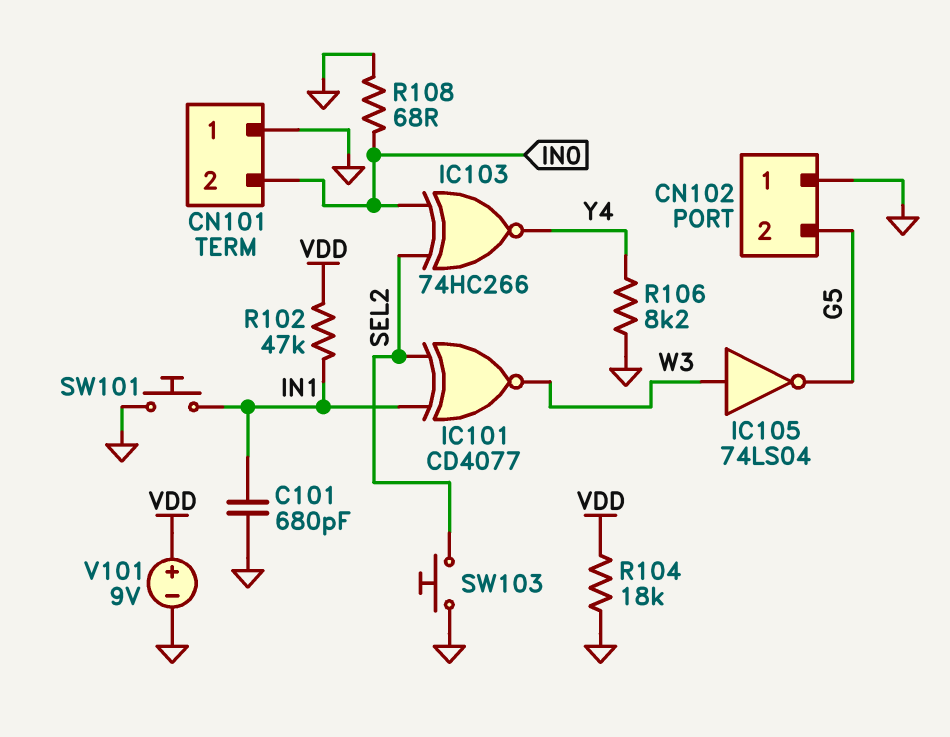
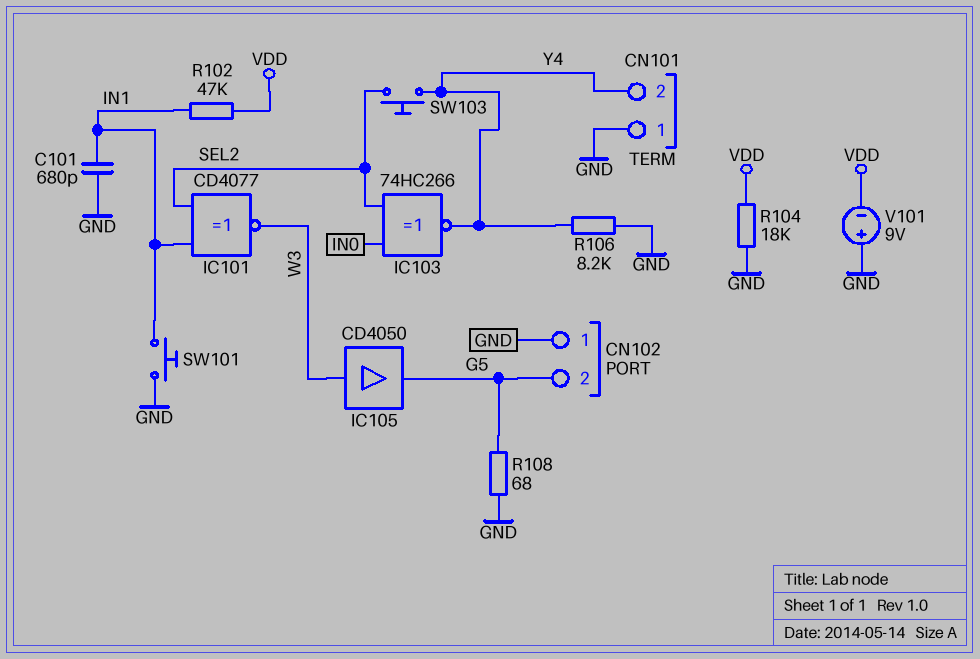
CN101 pin 2: IN0 -> Y4
IC105: NOT 74LS04 (in W3, out G5) -> buffer CD4050 (in W3, out G5)
R108: 68 (GND, IN0) -> 68 (G5, GND)
SW103: button (GND, SEL2) -> button (SEL2, Y4)
V101: 9V (plus VDD, minus GND) -> 9V (plus GND, minus VDD)

